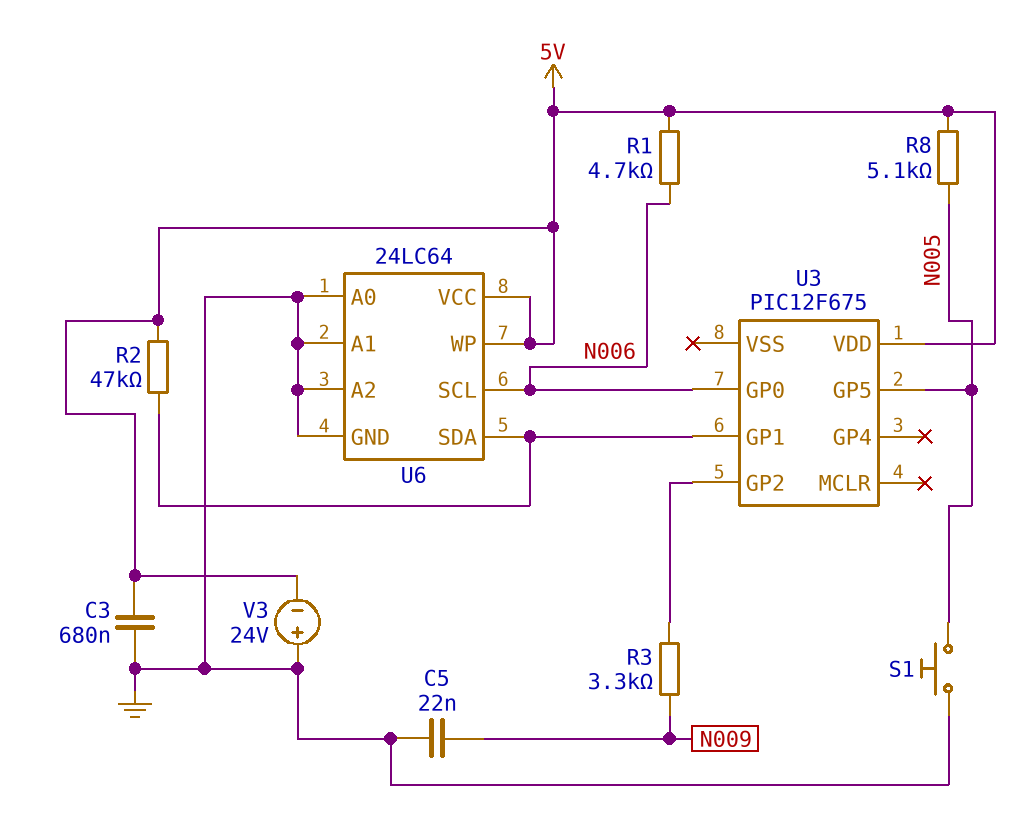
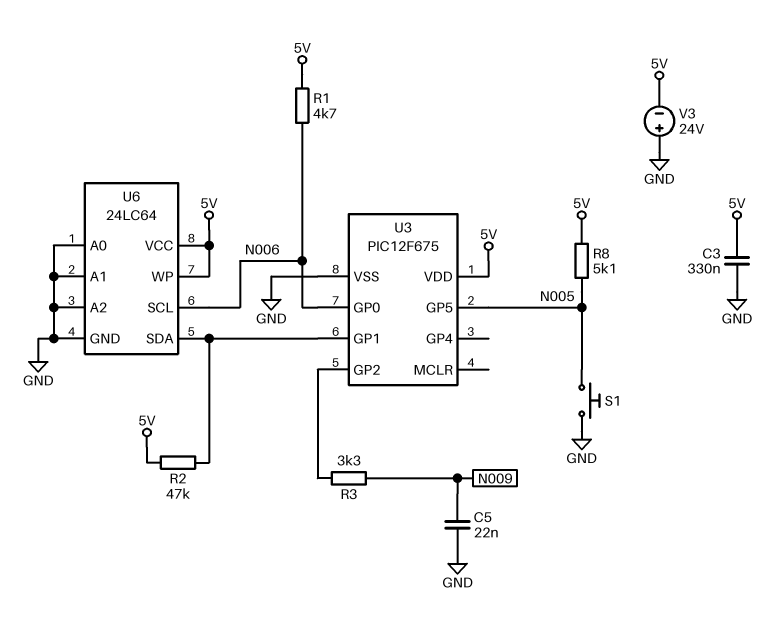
C3: 680nF (5V, GND) -> 330nF (5V, GND)
U3 pin VSS: none -> GND

